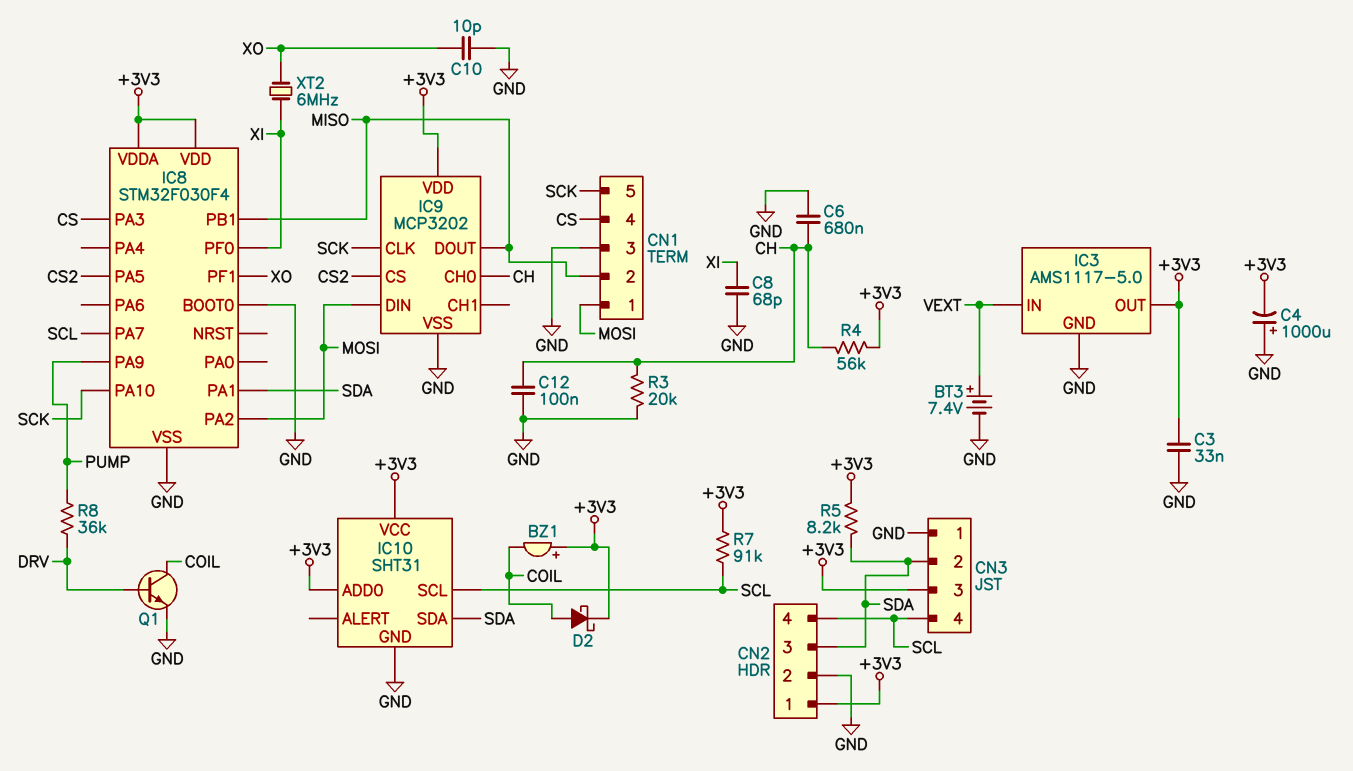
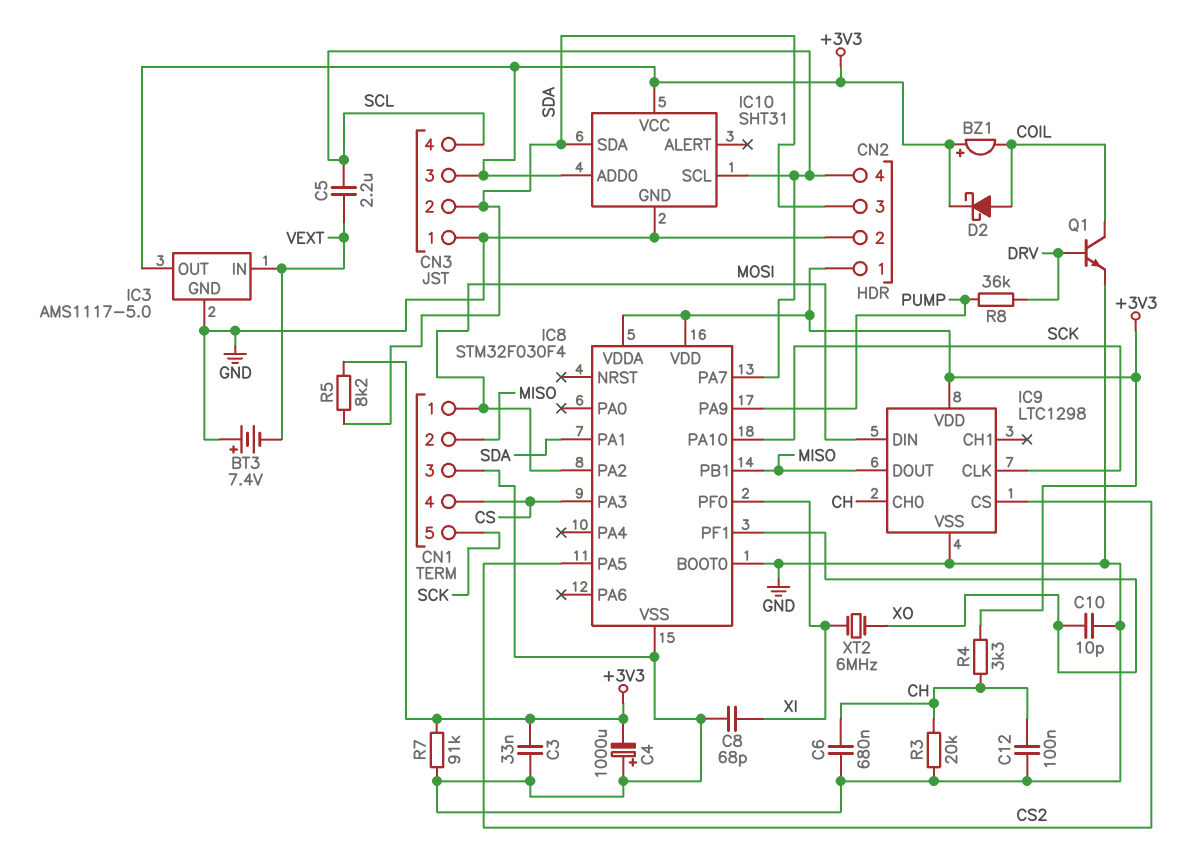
BT3: 7.4V (plus VEXT, minus GND) -> 7.4V (plus GND, minus VEXT)
C5: none -> 2.2uF (SCL, VEXT)
IC9: MCP3202 -> LTC1298
R4: 56k (+3V3, CH) -> 3.3k (+3V3, CH)
R7: 91k (+3V3, SCL) -> 91k (+3V3, GND)

